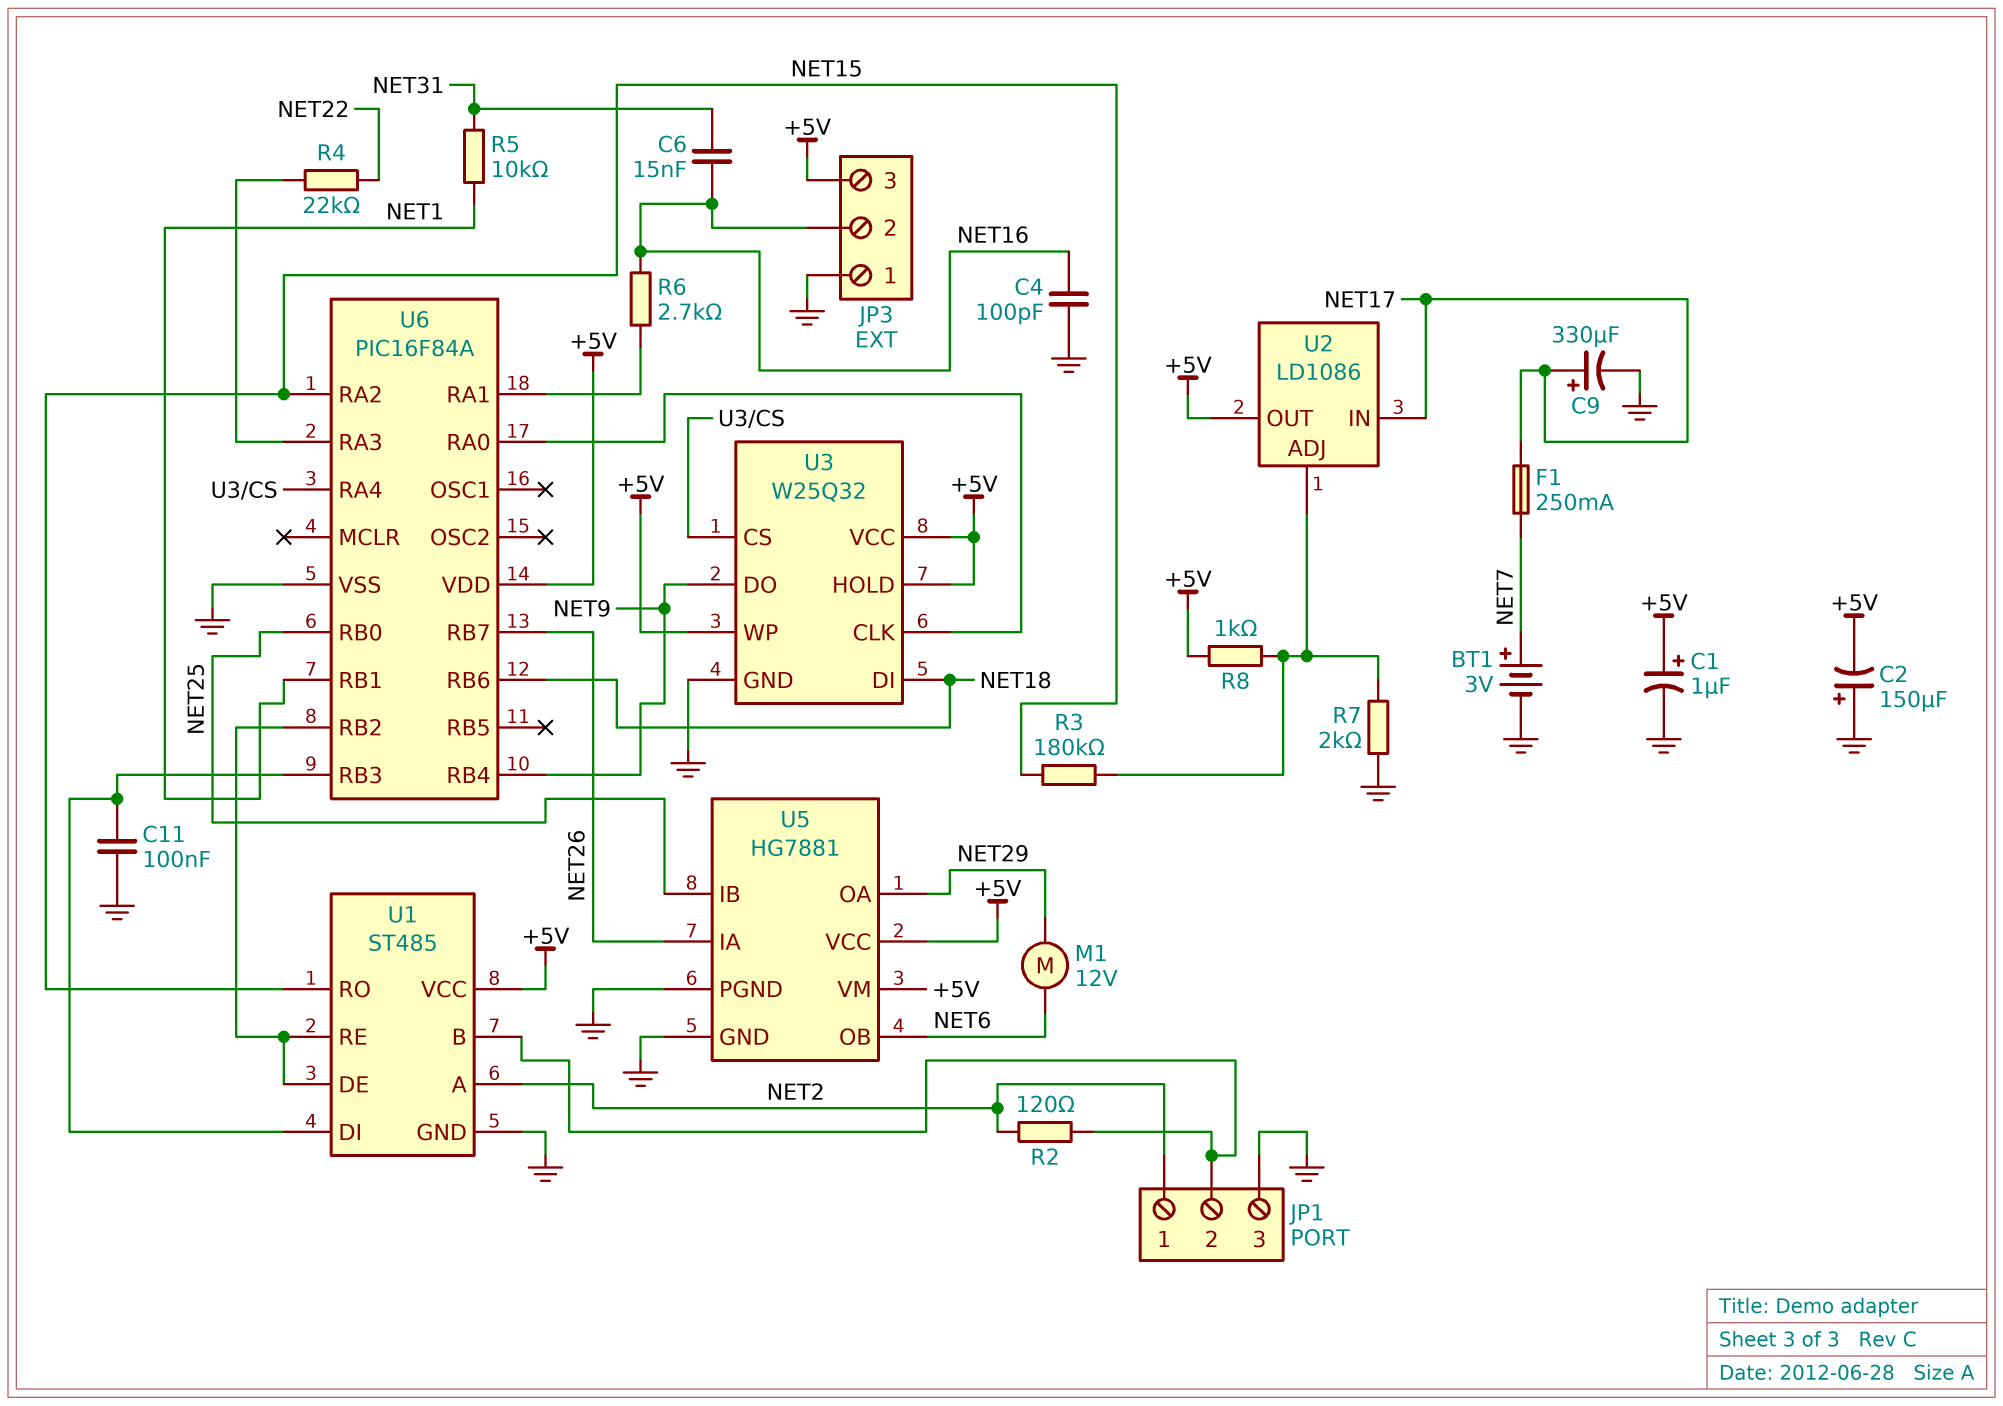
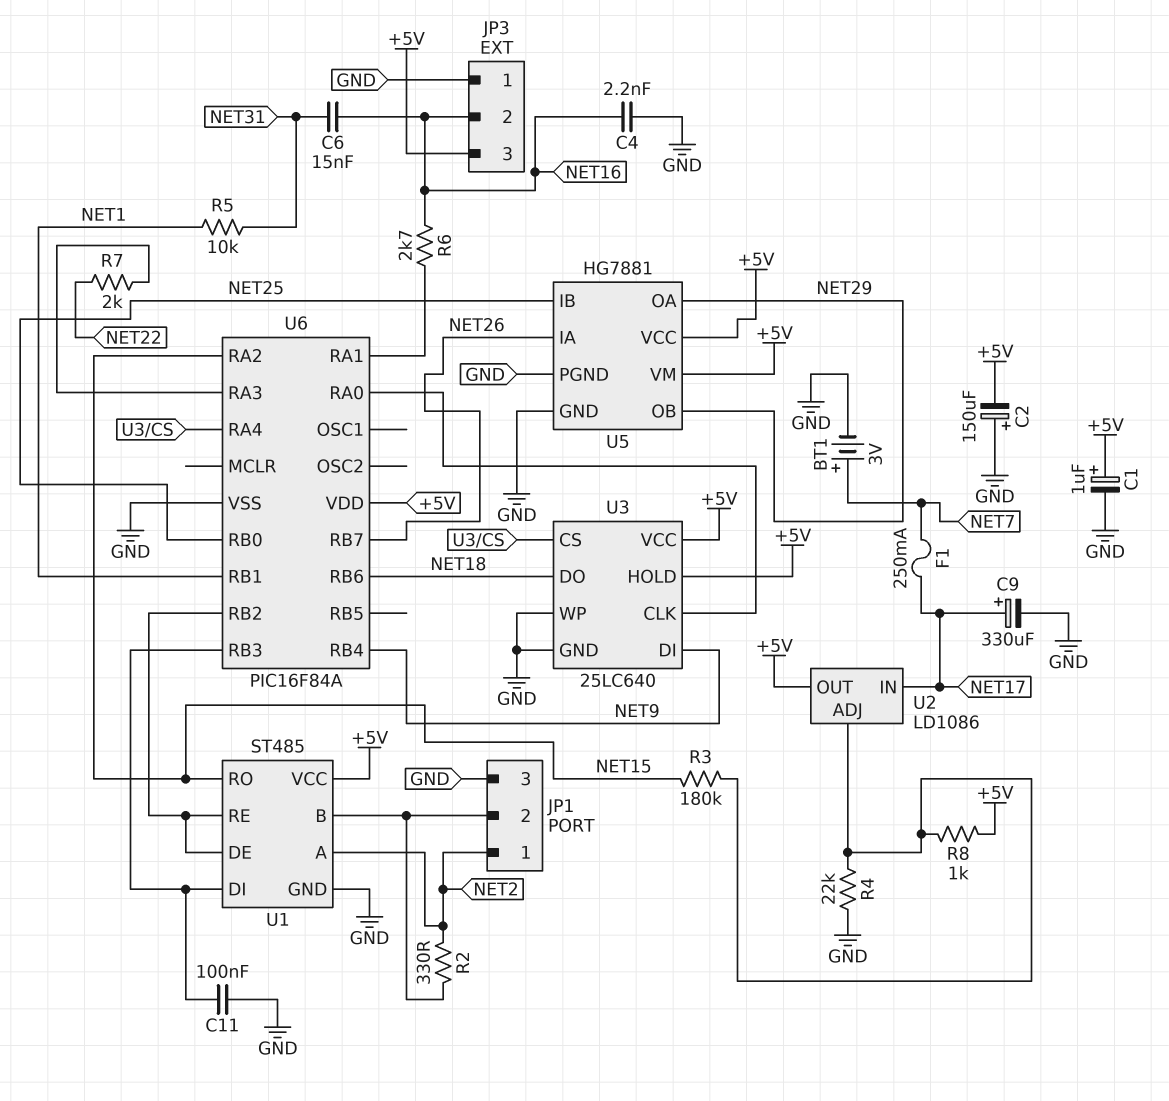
C4: 100pF (GND, NET16) -> 2.2nF (GND, NET16)
M1: motor 12V (NET6, NET29) -> none
R2: 120 (JP1/2, NET2) -> 330 (JP1/2, NET2)
R4: 22k (NET22, U6/RA3) -> 22k (GND, U2/ADJ)
R7: 2k (GND, U2/ADJ) -> 2k (NET22, U6/RA3)
U3: W25Q32 -> 25LC640
U3 pin DI: NET18 -> NET9
U3 pin DO: NET9 -> NET18
U3 pin WP: +5V -> GND
U5 pin OB: NET6 -> NET29

